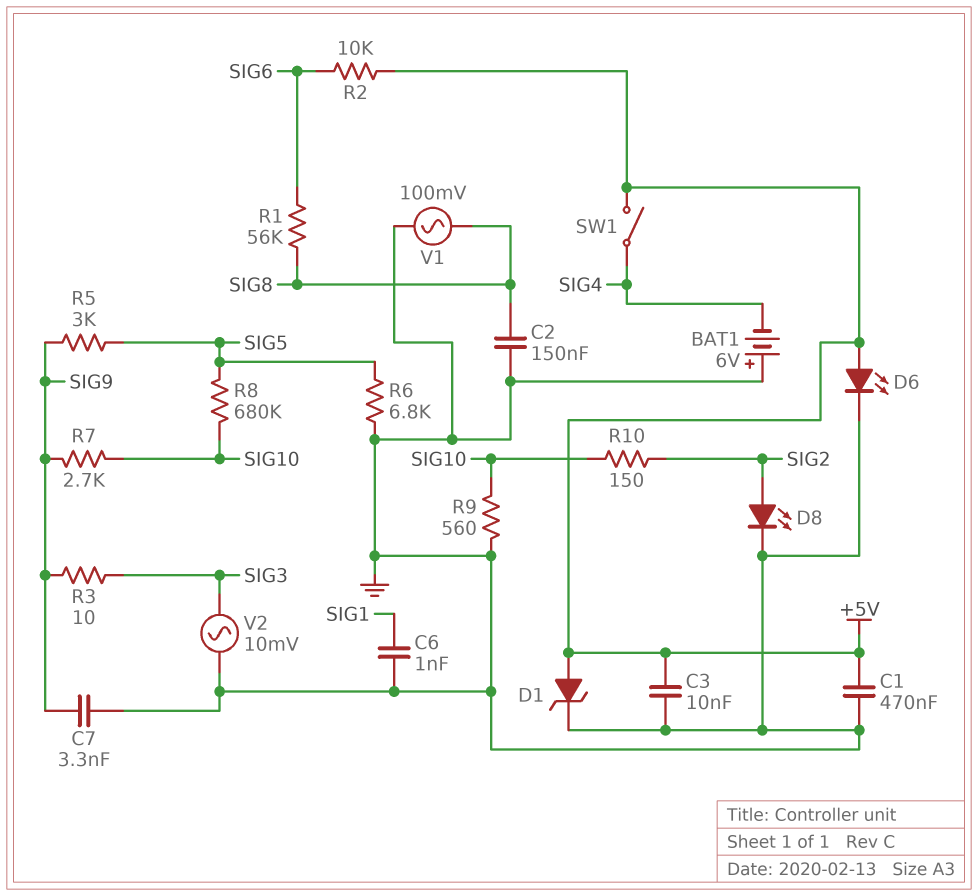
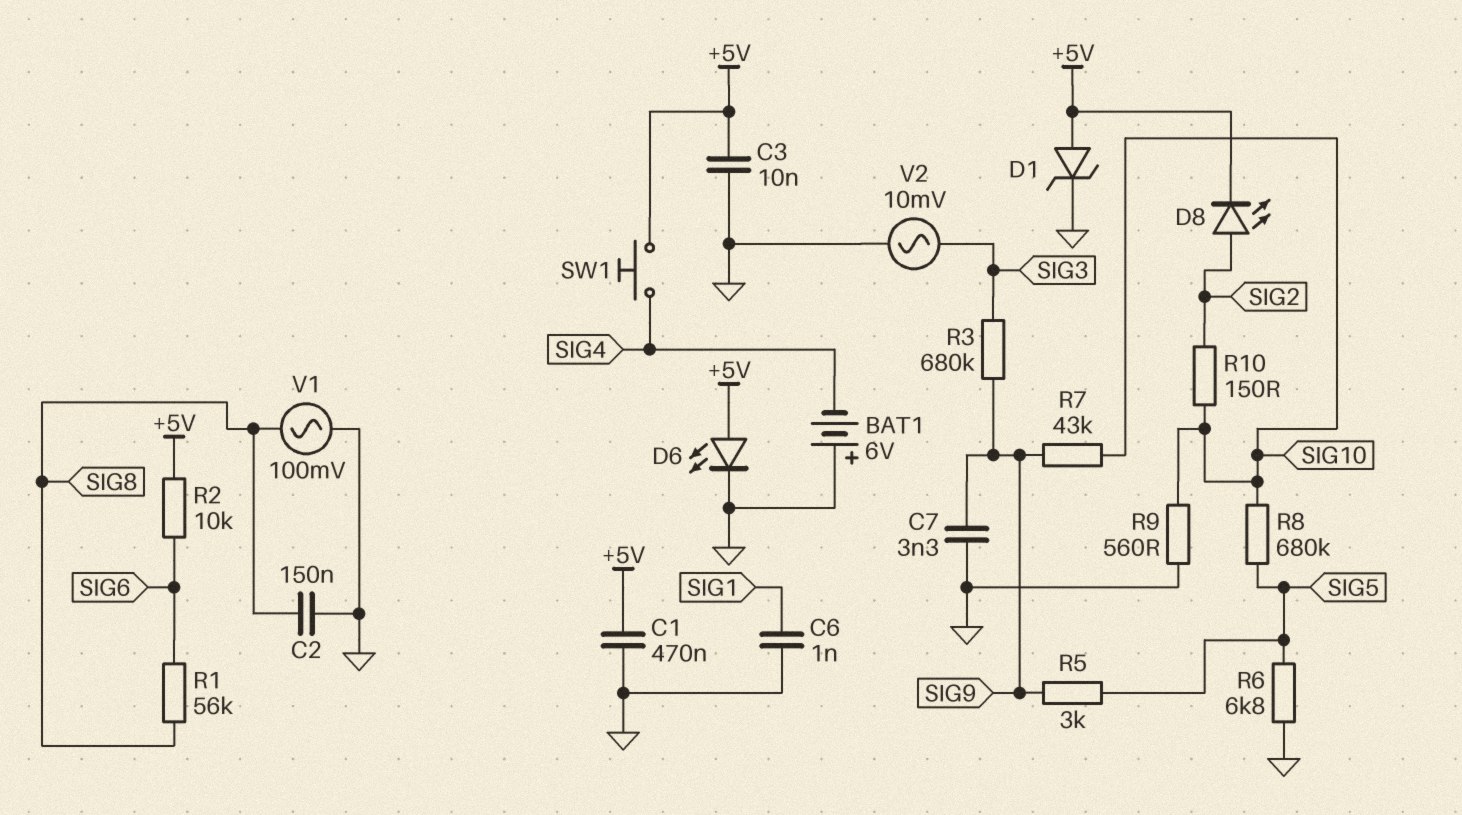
D8: LED (A SIG2, K GND) -> LED (A SIG2, K +5V)
R3: 10 (SIG3, SIG9) -> 680k (SIG3, SIG9)
R7: 2.7k (SIG9, SIG10) -> 43k (SIG9, SIG10)
SW1: switch (+5V, SIG4) -> button (+5V, SIG4)

